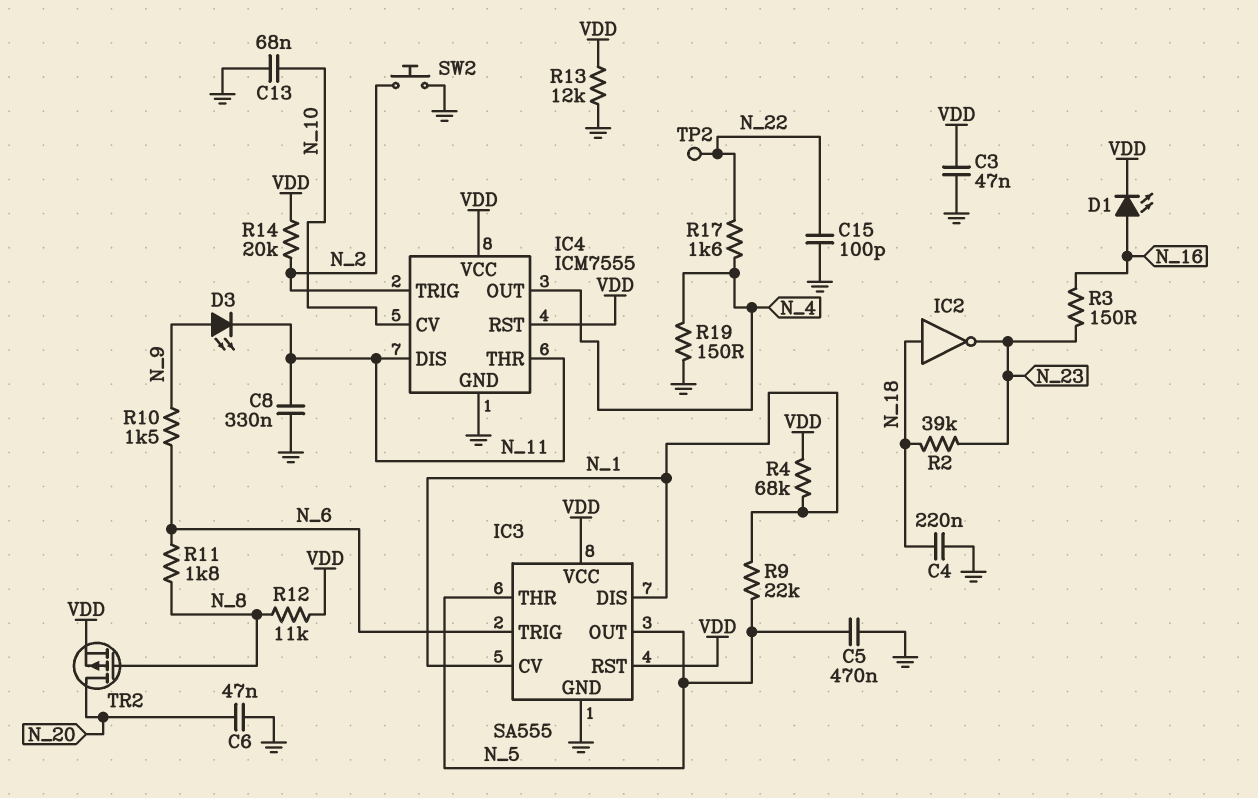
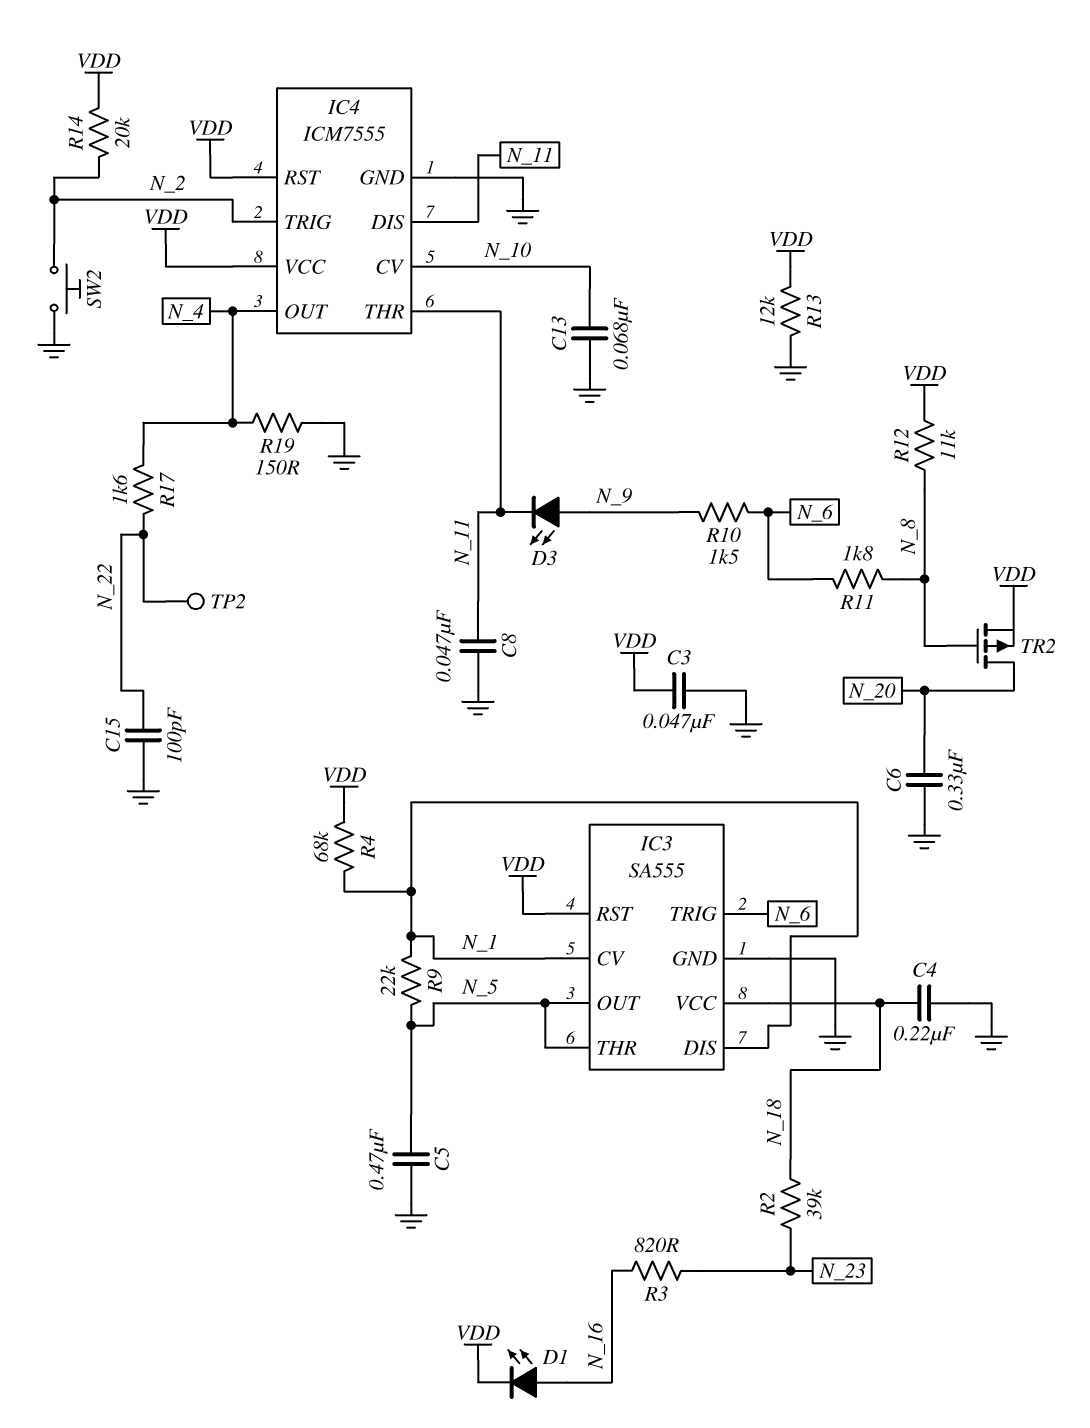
C6: 47nF (GND, N_20) -> 330nF (GND, N_20)
C8: 330nF (GND, N_11) -> 47nF (GND, N_11)
IC2: NOT (in N_18, out N_23) -> none
IC3 pin VCC: VDD -> N_18
R3: 150 (N_16, N_23) -> 820 (N_16, N_23)

